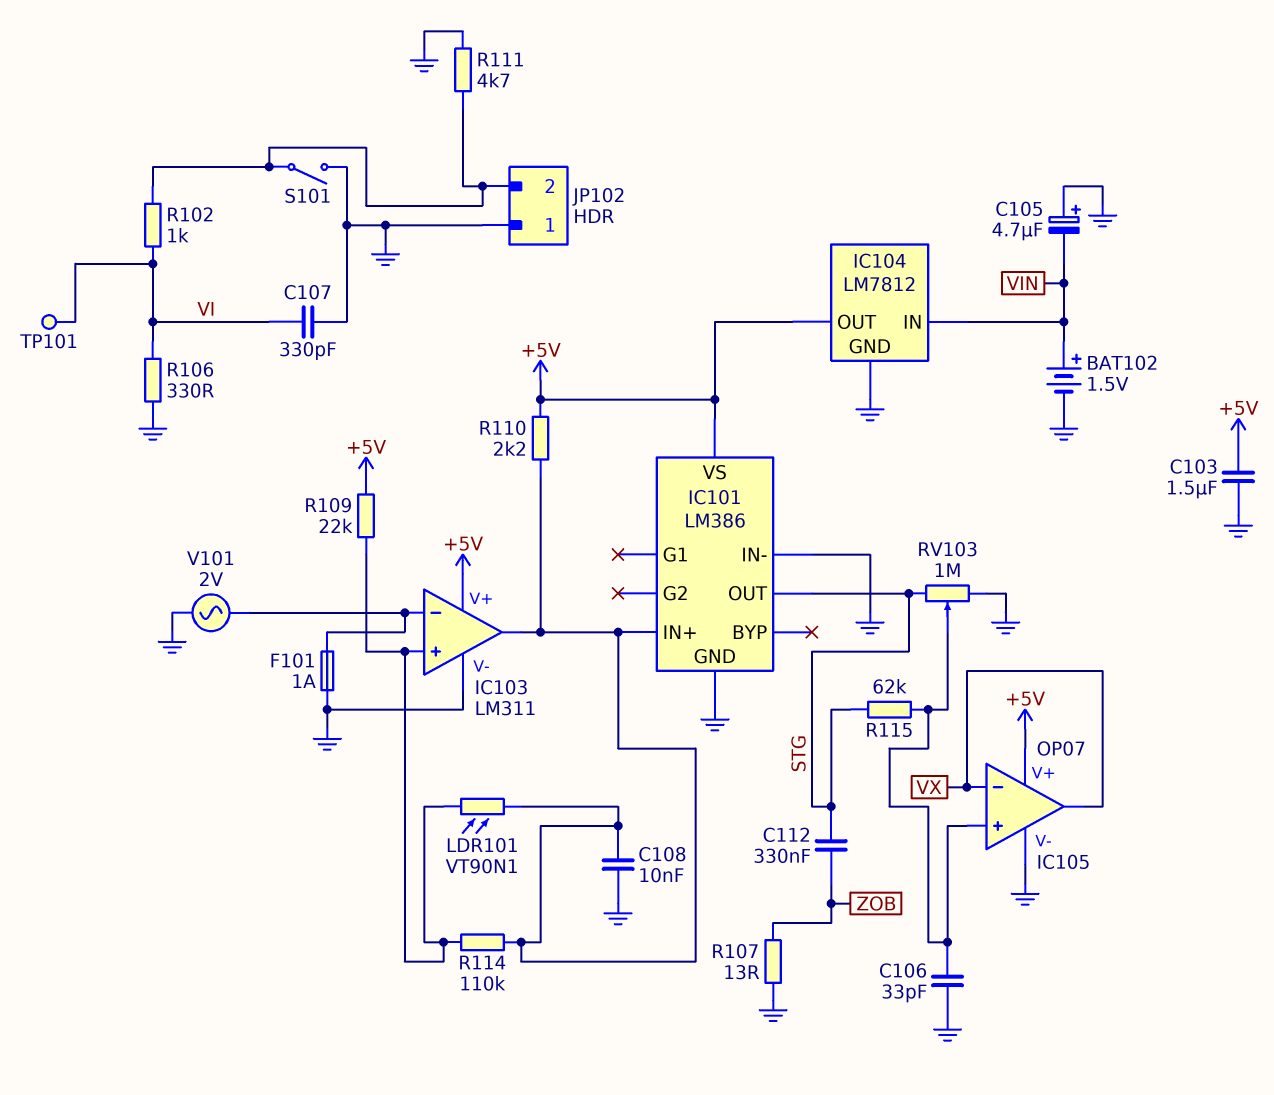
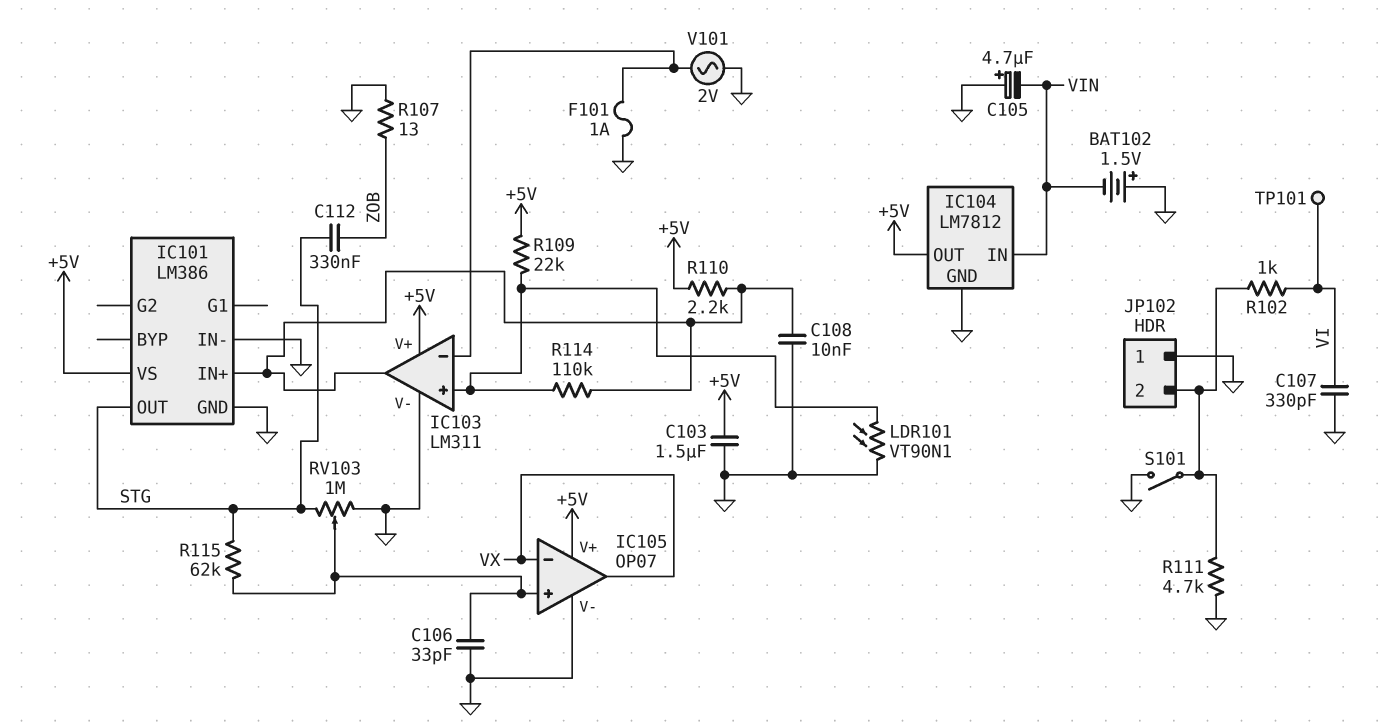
BAT102: 1.5V (plus VIN, minus GND) -> 1.5V (plus GND, minus VIN)
LDR101: VT90N1 (IC101/IN+, IC103/in+) -> VT90N1 (GND, IC103/in+)
R106: 330 (GND, VI) -> none

